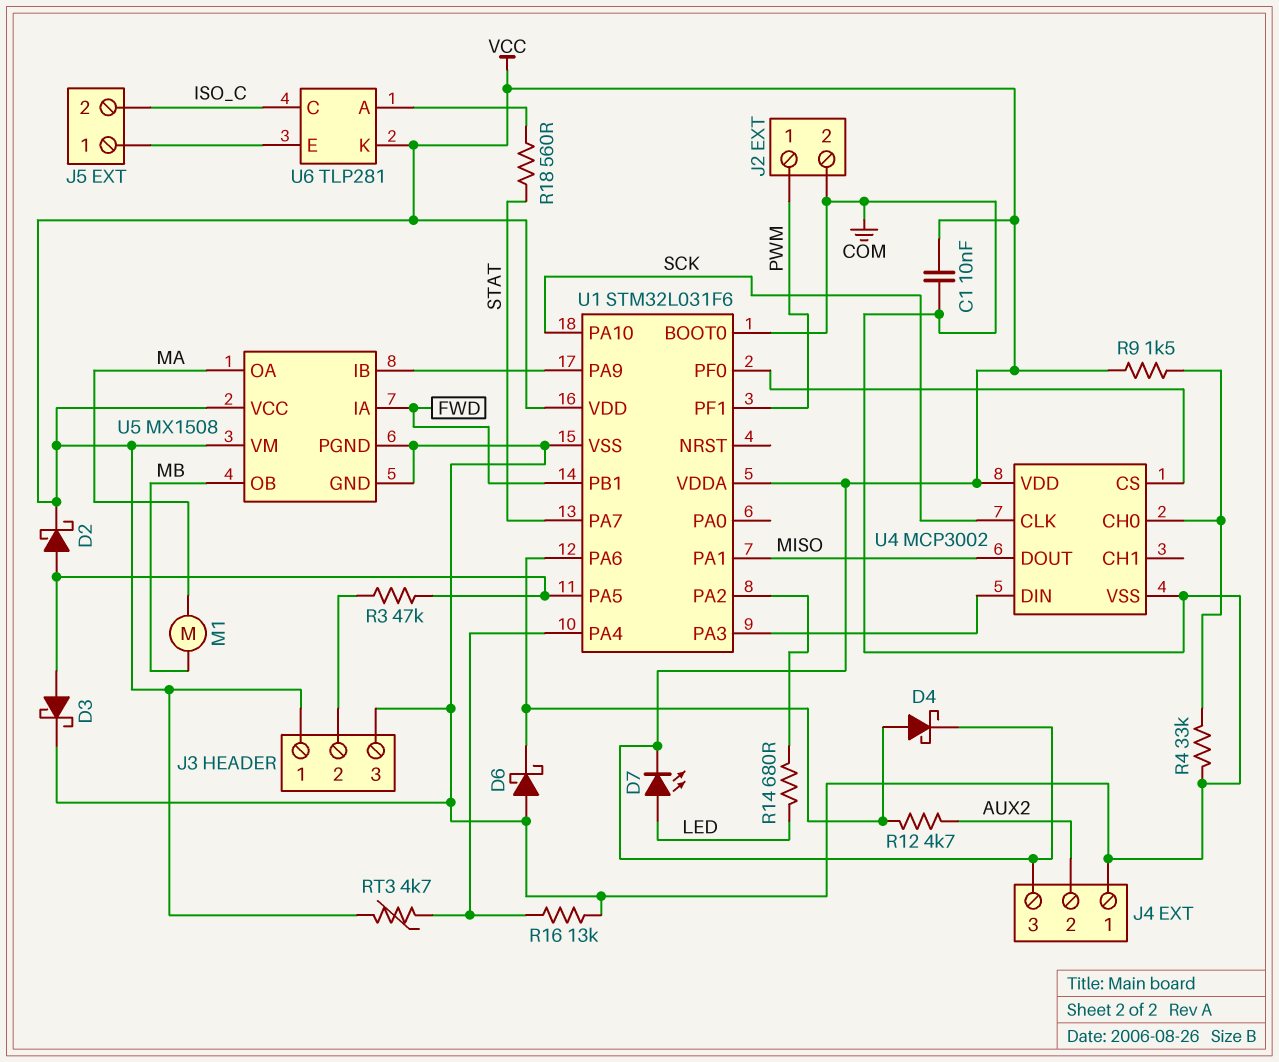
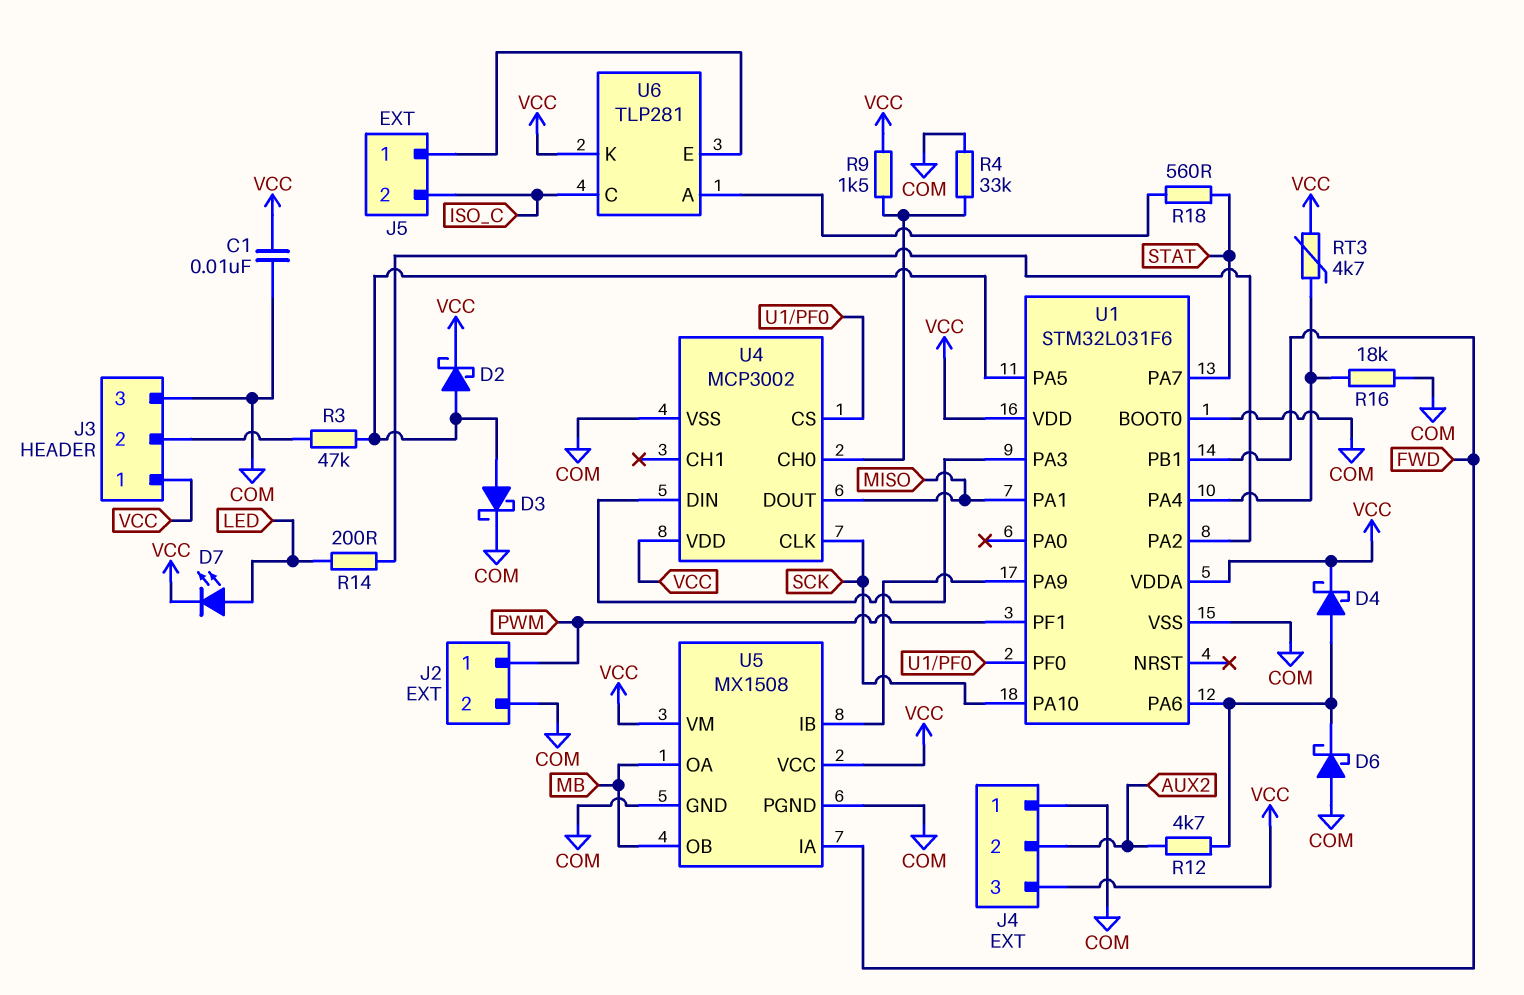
M1: motor (MA, MB) -> none
R14: 680 (LED, U1/PA2) -> 200 (LED, U1/PA2)
R16: 13k (COM, U1/PA4) -> 18k (COM, U1/PA4)
U5 pin OA: MA -> MB

